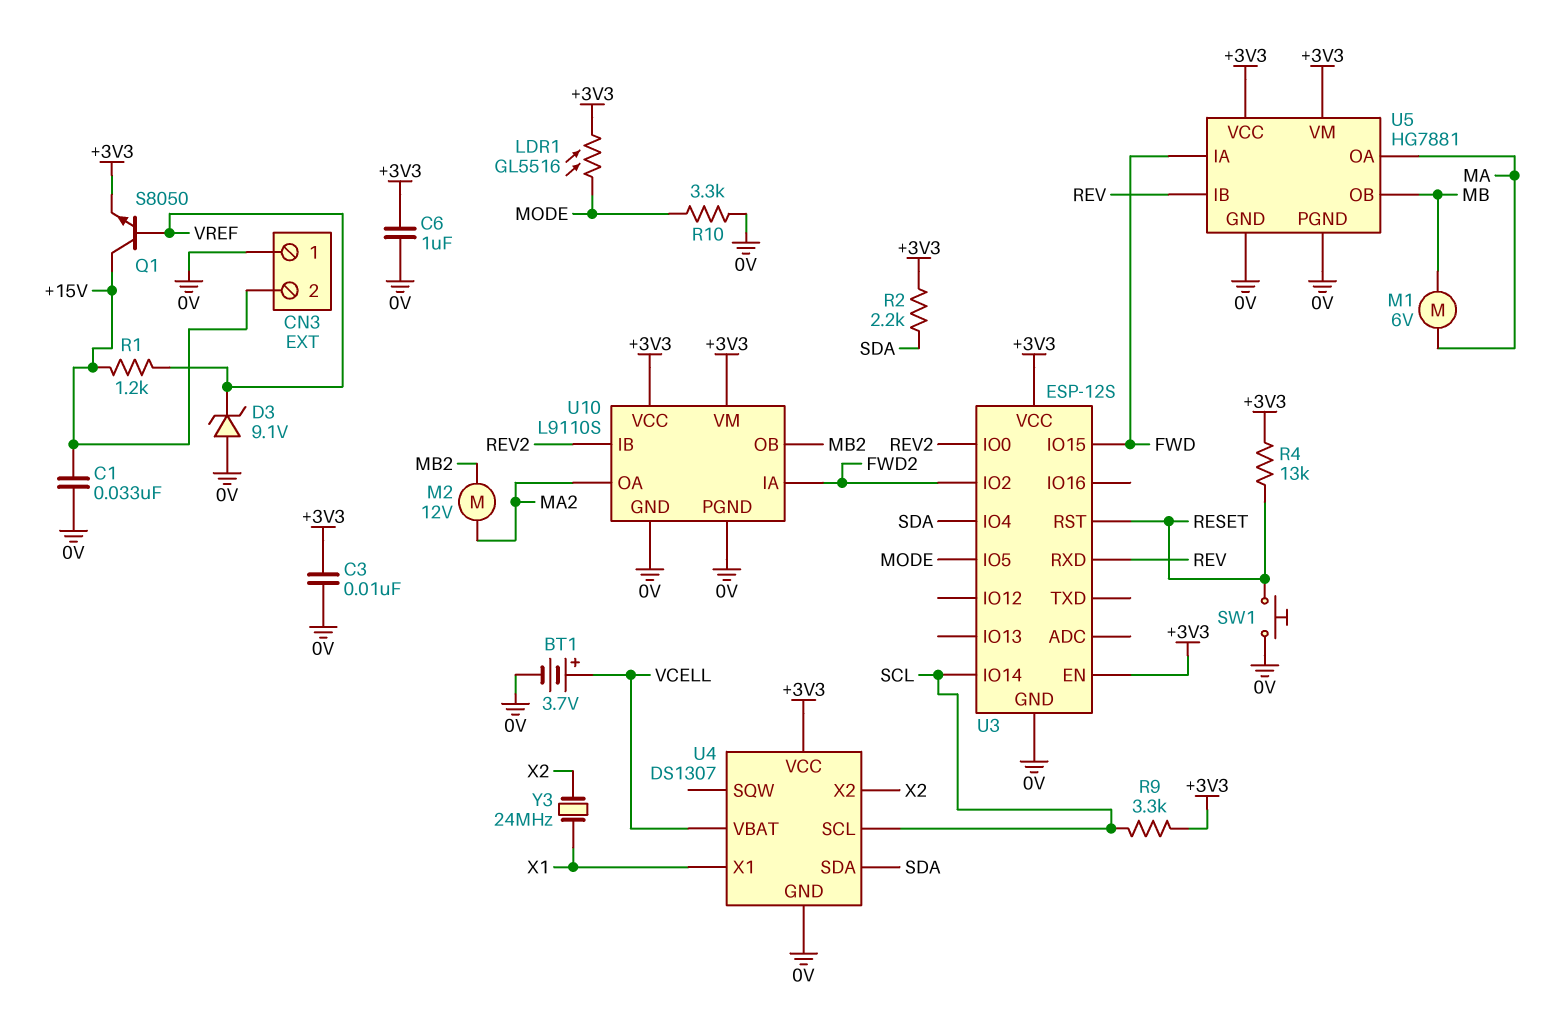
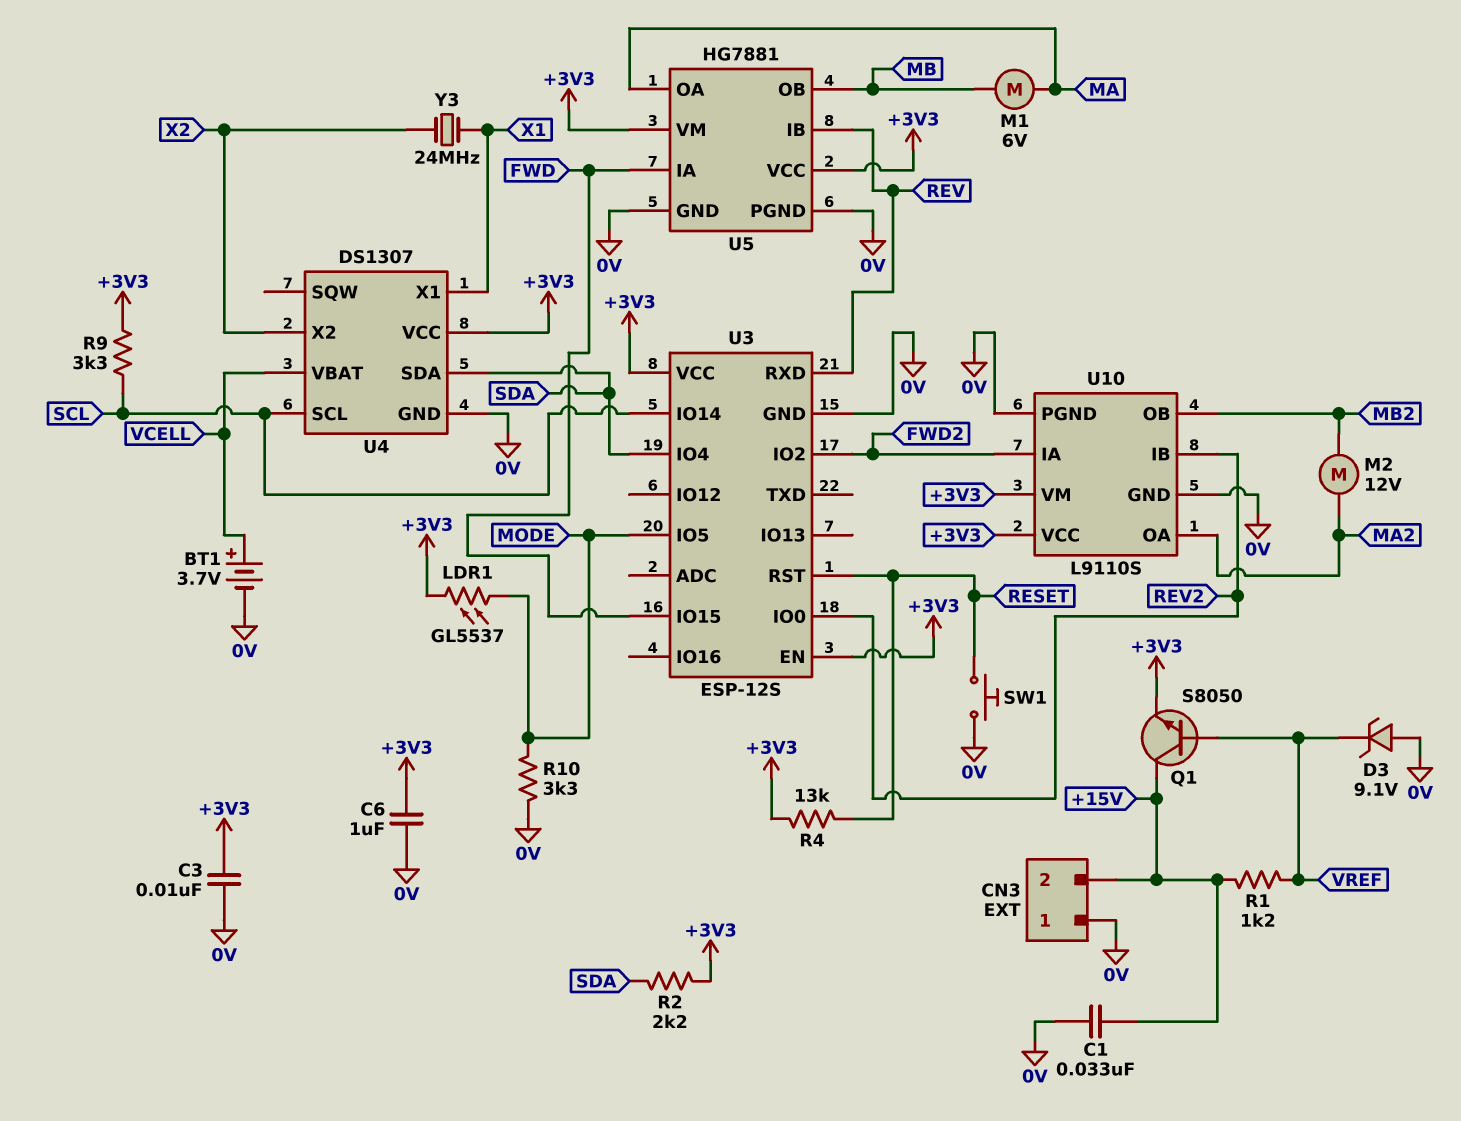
LDR1: GL5516 (+3V3, MODE) -> GL5537 (+3V3, MODE)

